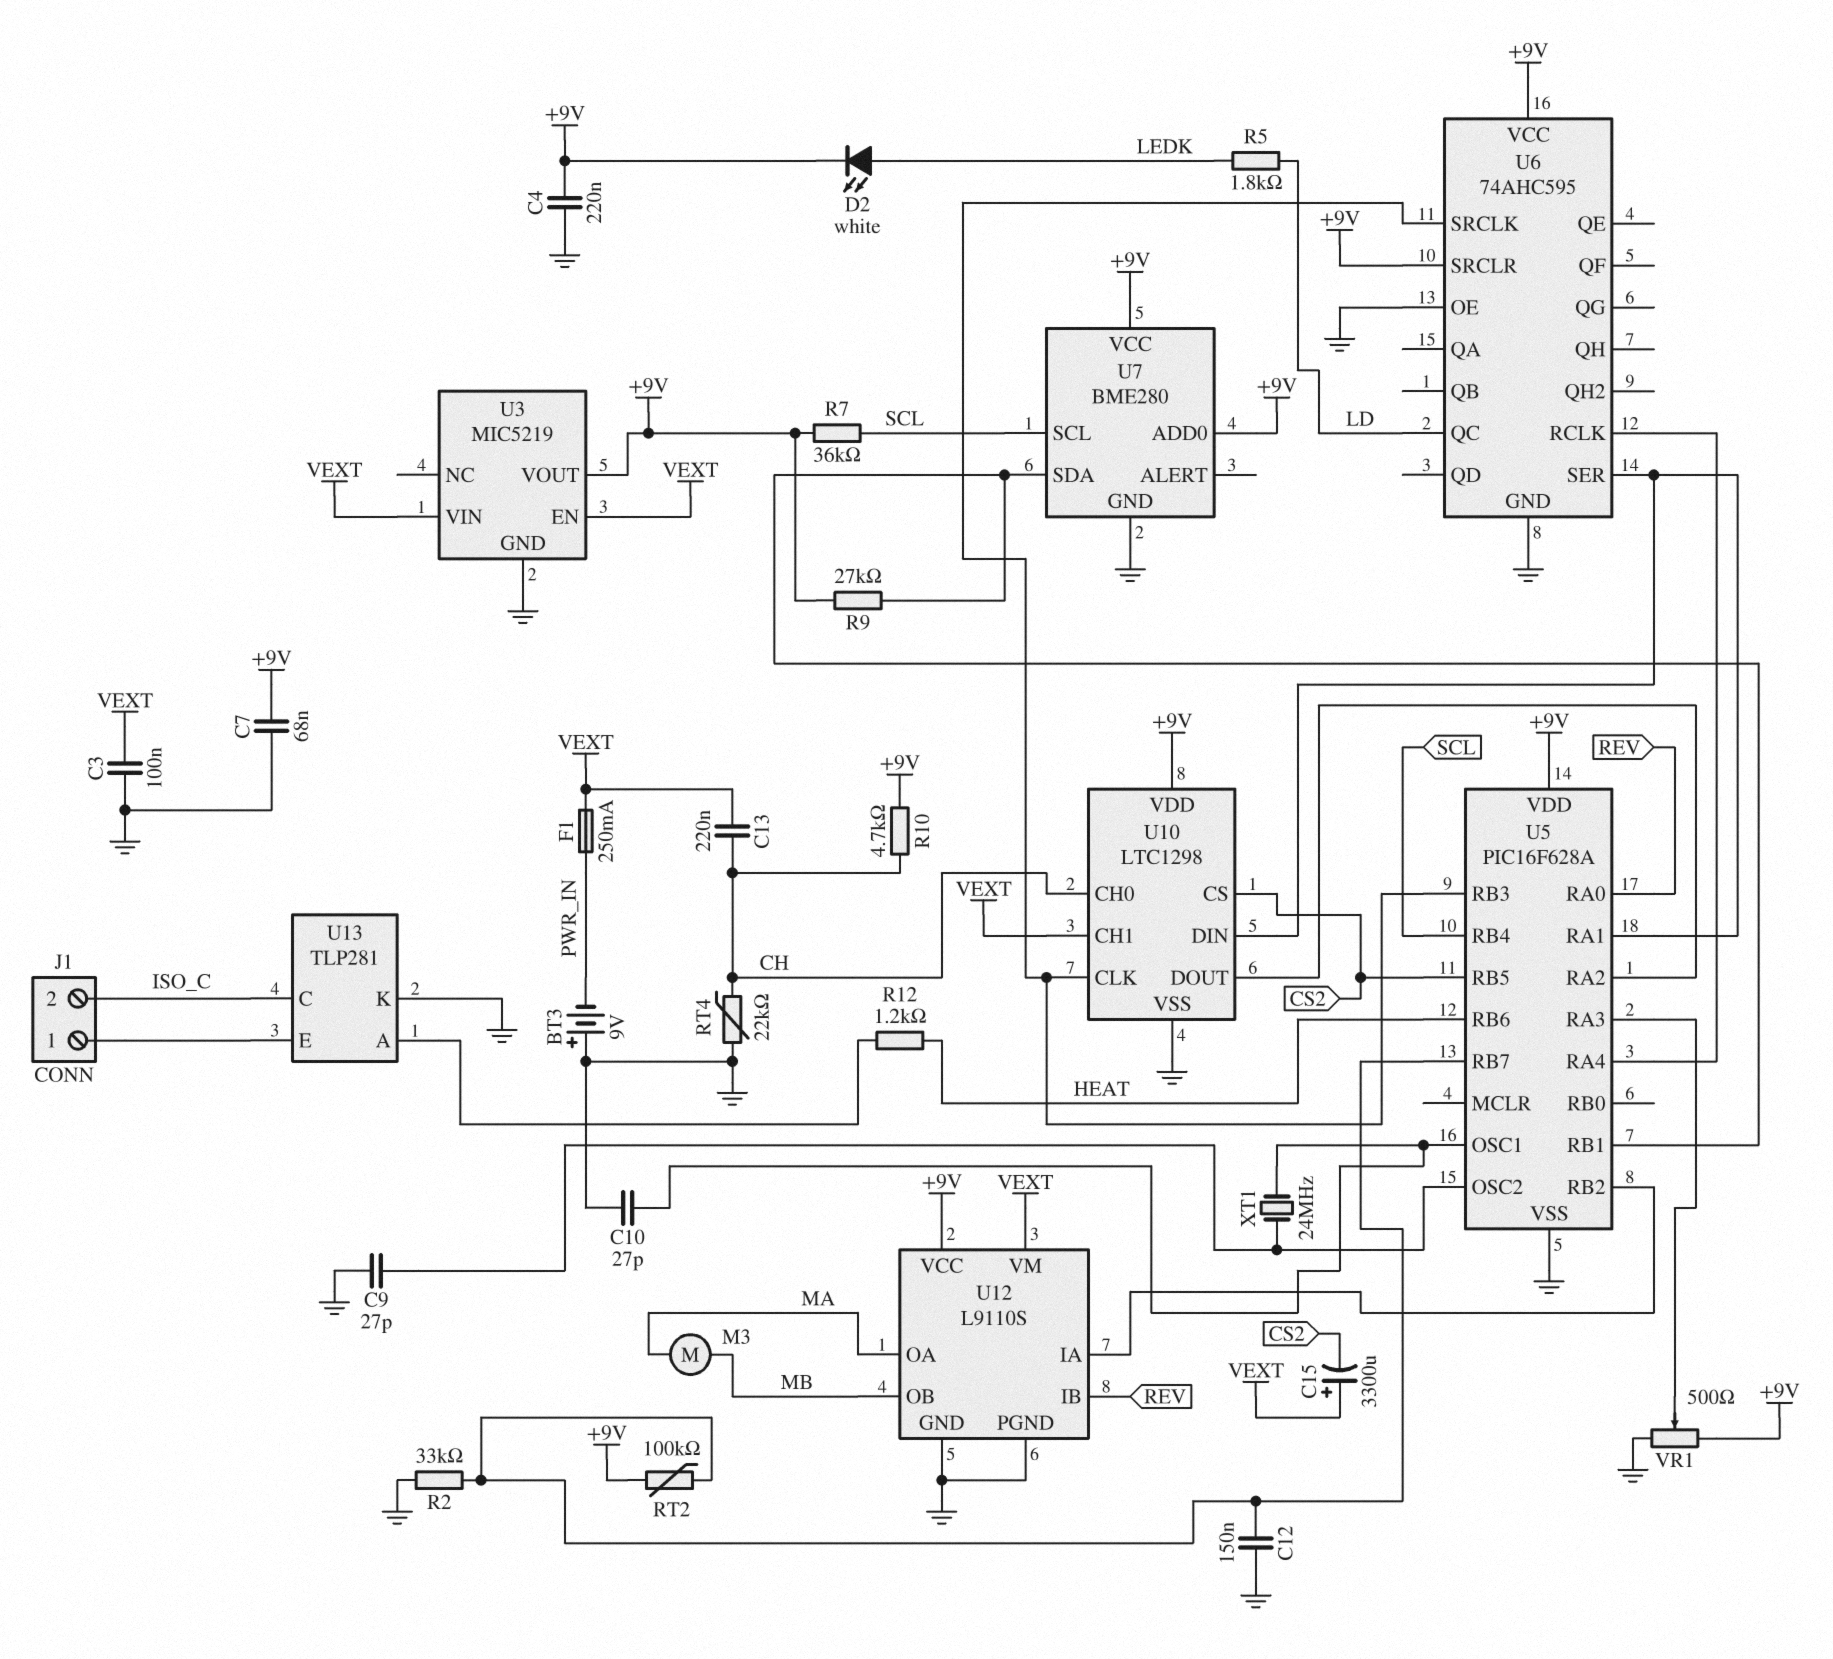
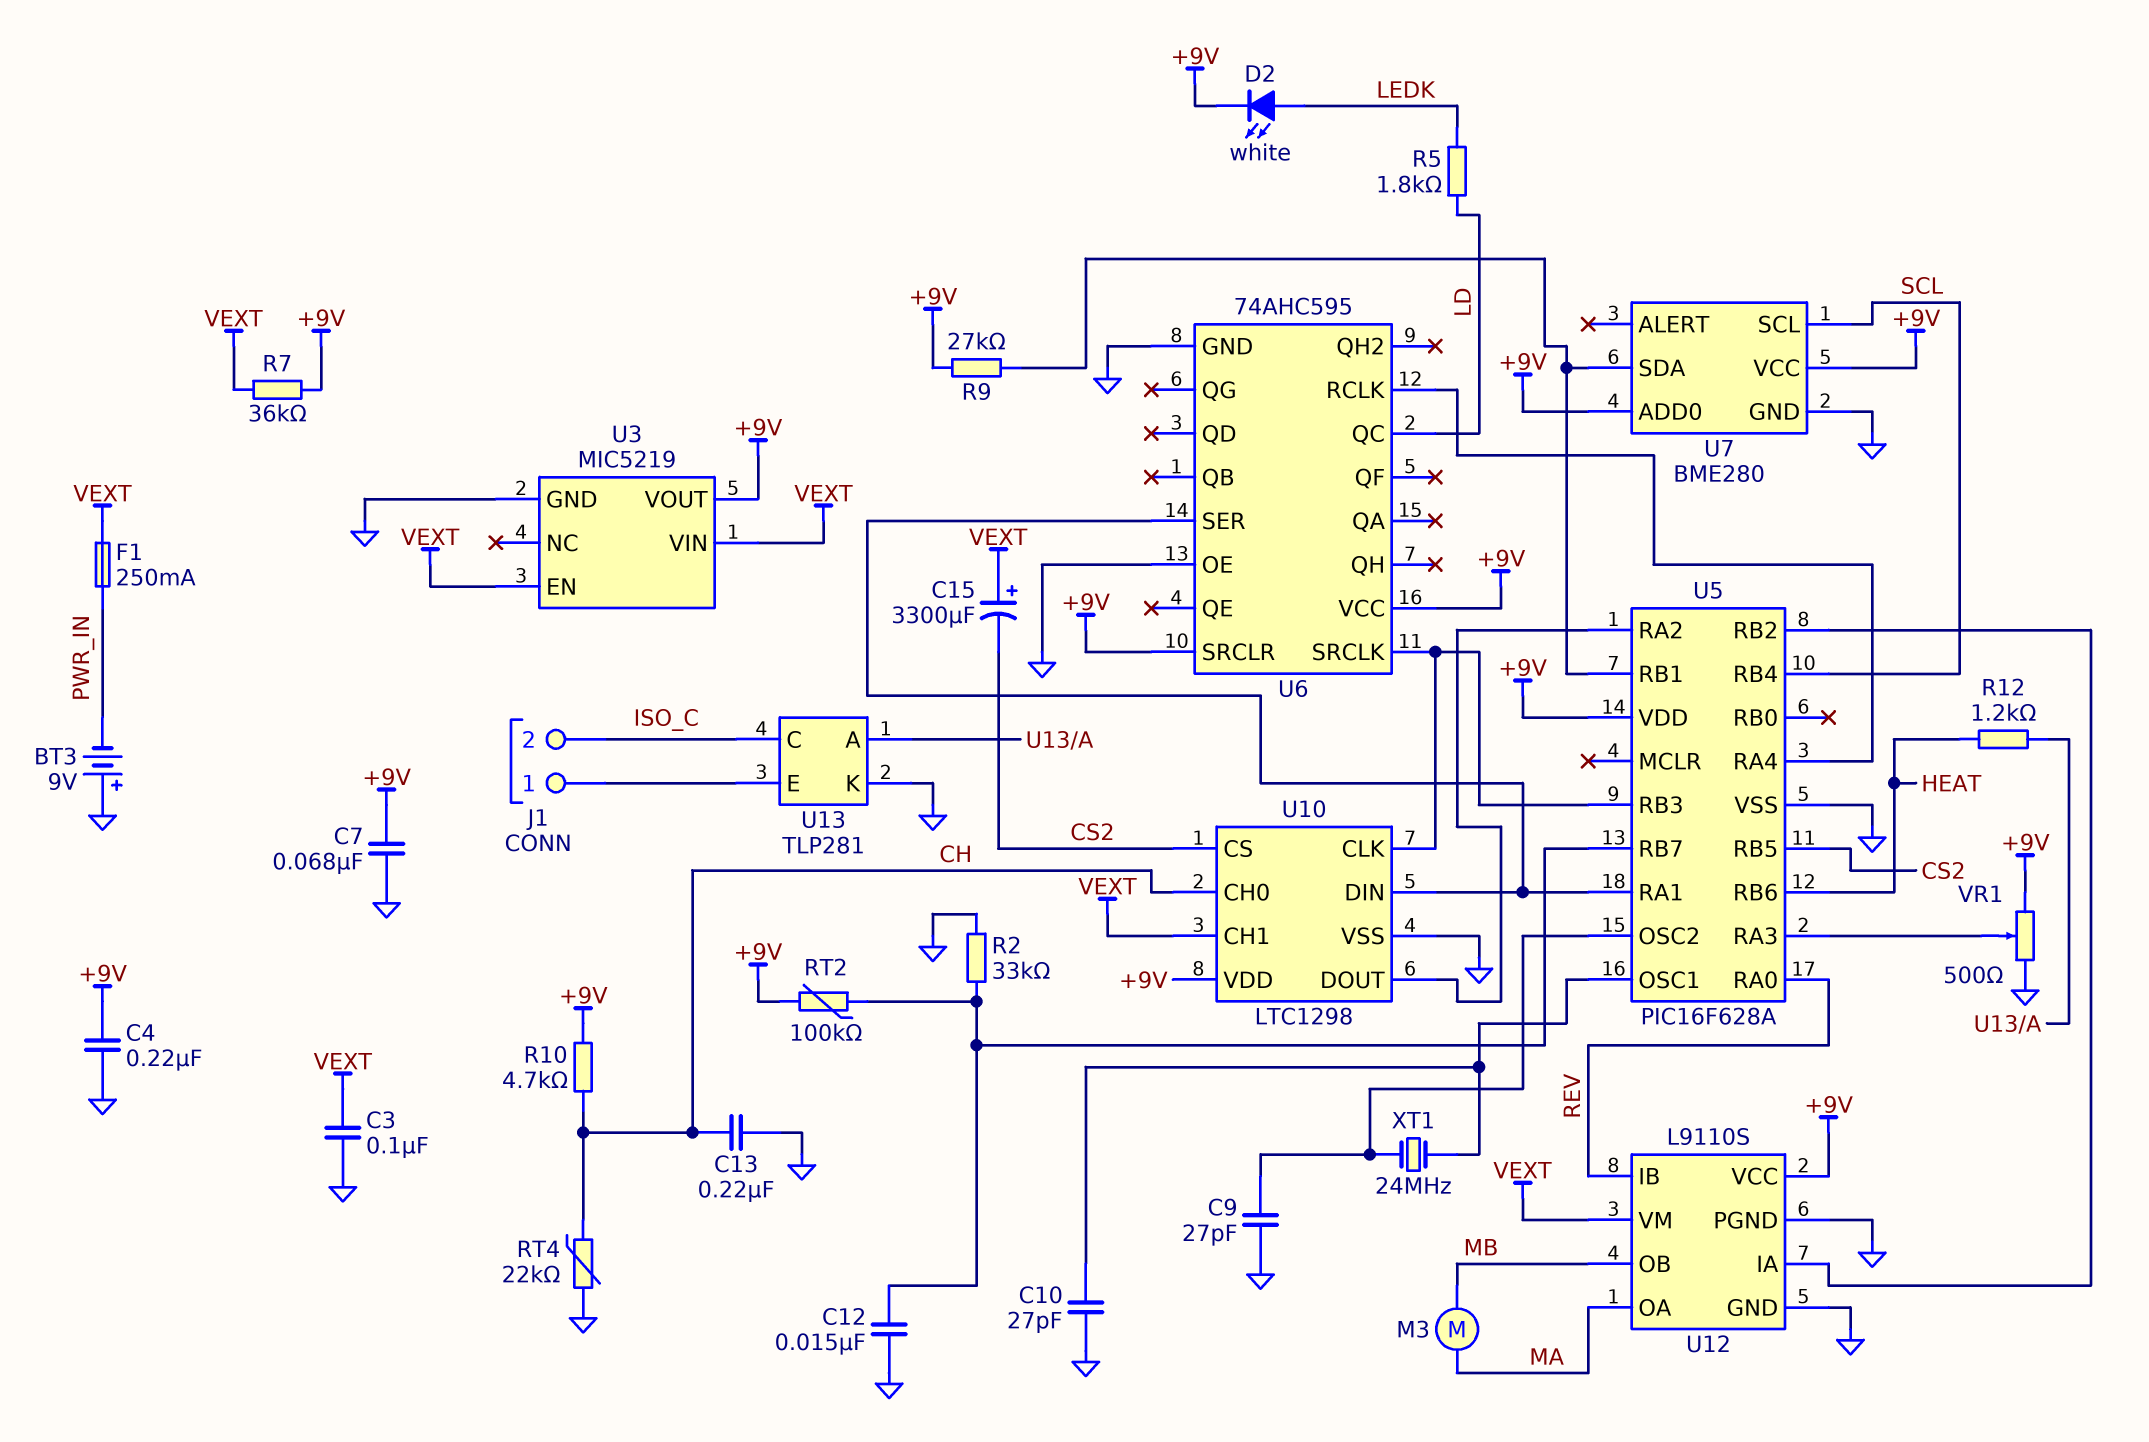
C12: 150nF (GND, U5/RB7) -> 15nF (GND, U5/RB7)
C13: 220nF (CH, VEXT) -> 220nF (CH, GND)
R7: 36k (+9V, SCL) -> 36k (+9V, VEXT)

